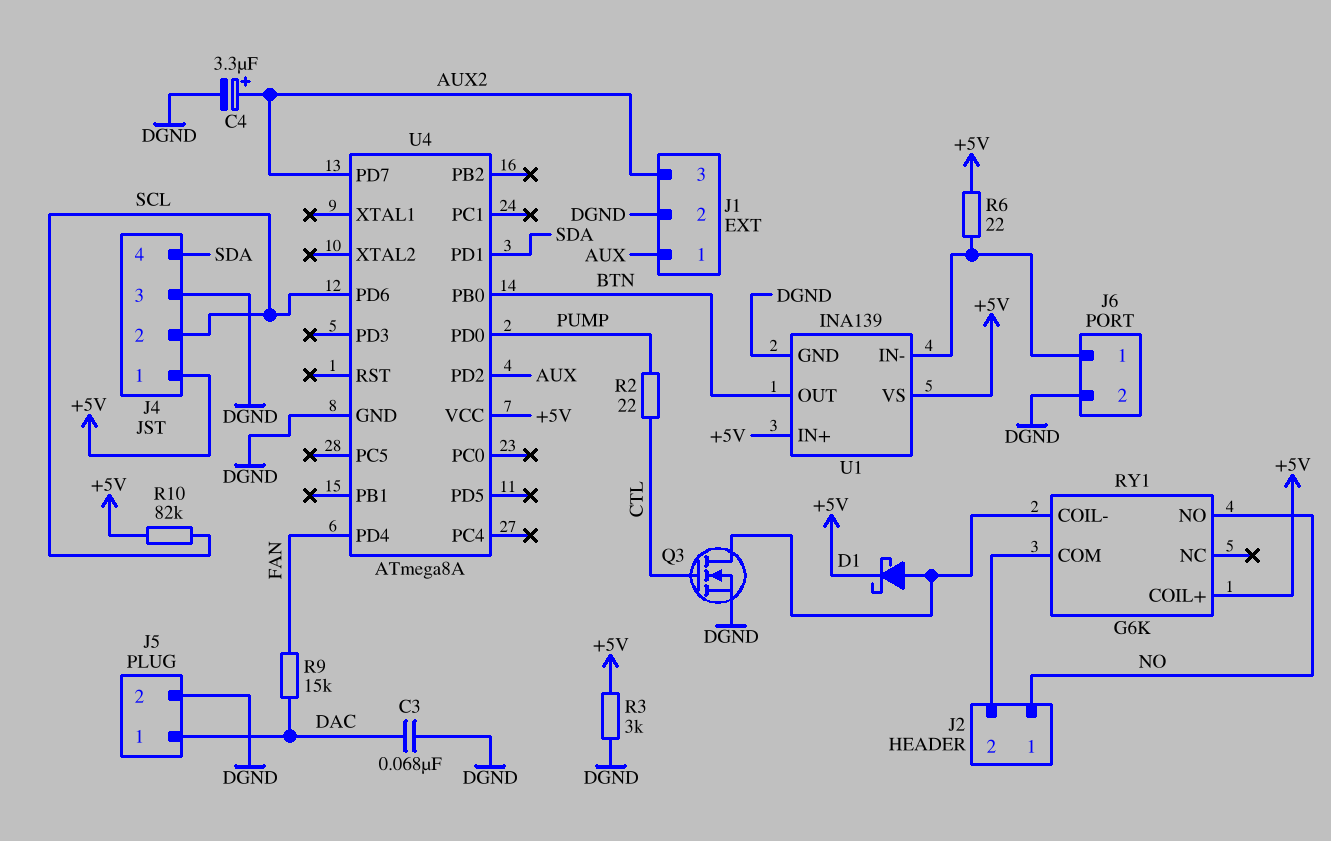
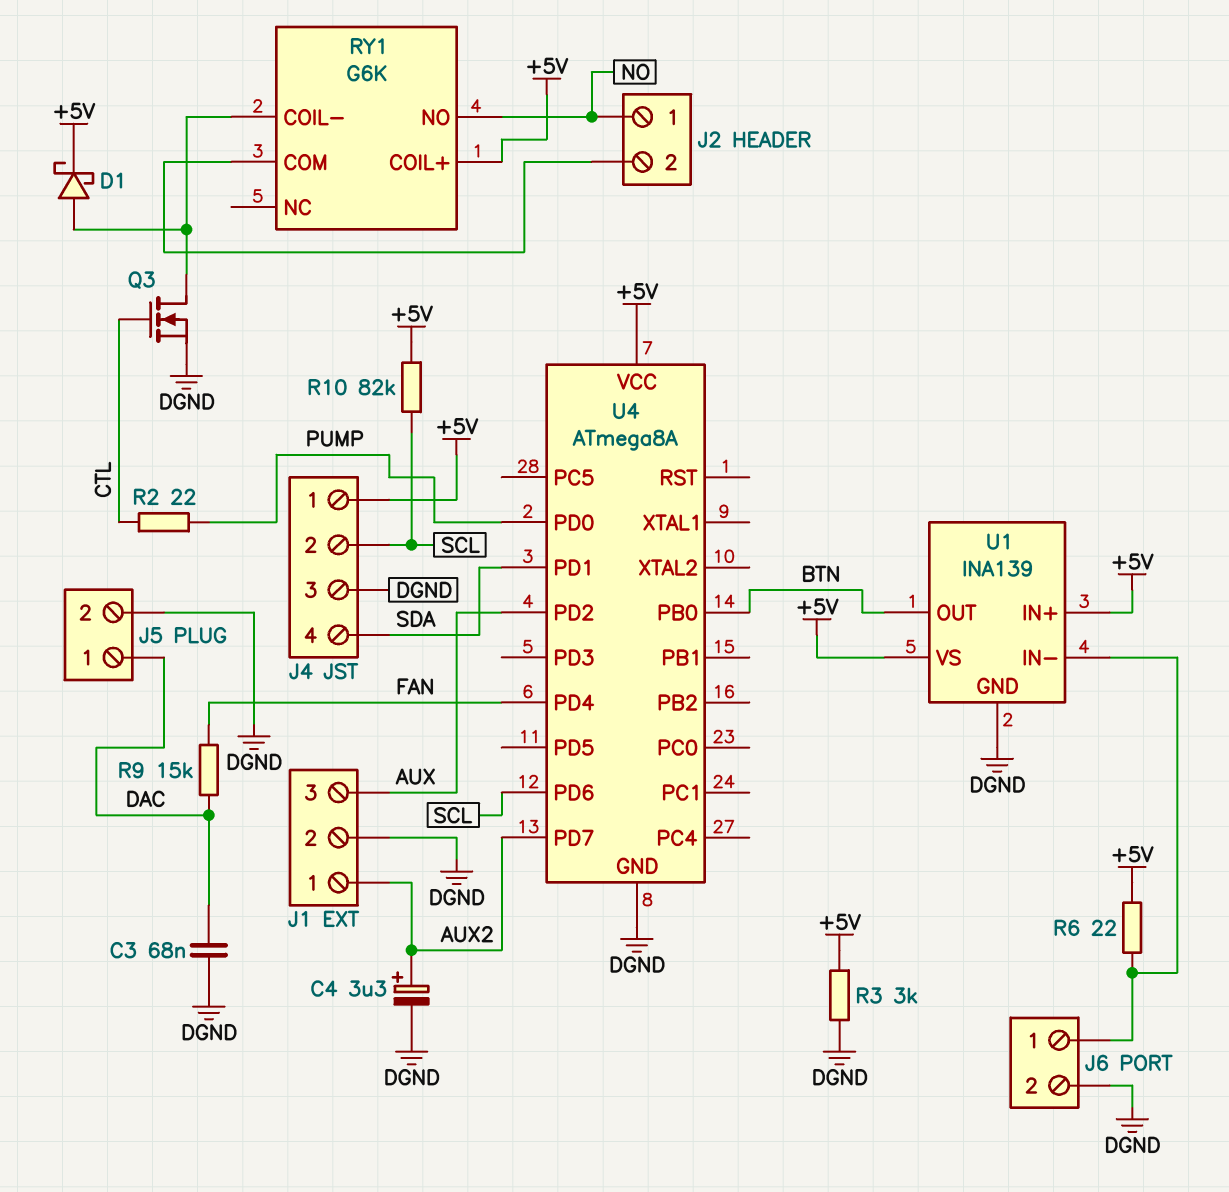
J1 pin 1: AUX -> AUX2
J1 pin 3: AUX2 -> AUX

